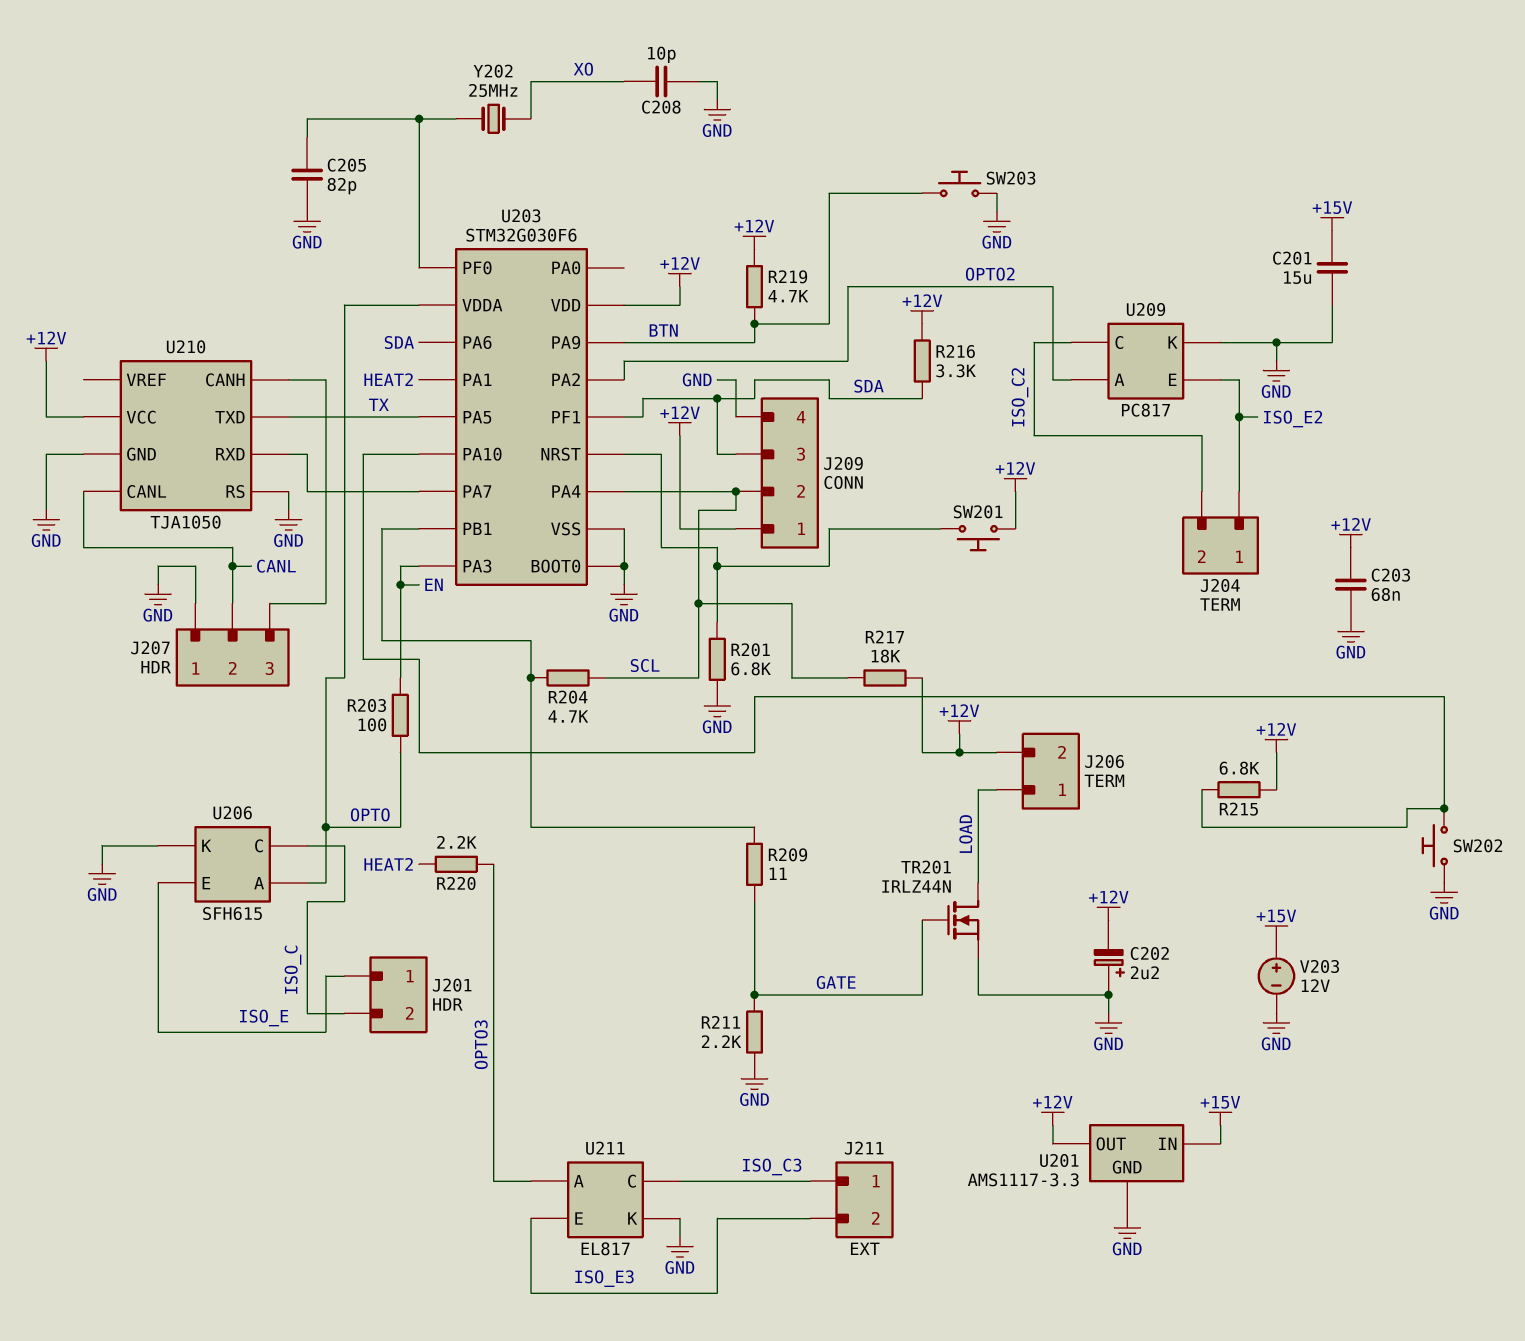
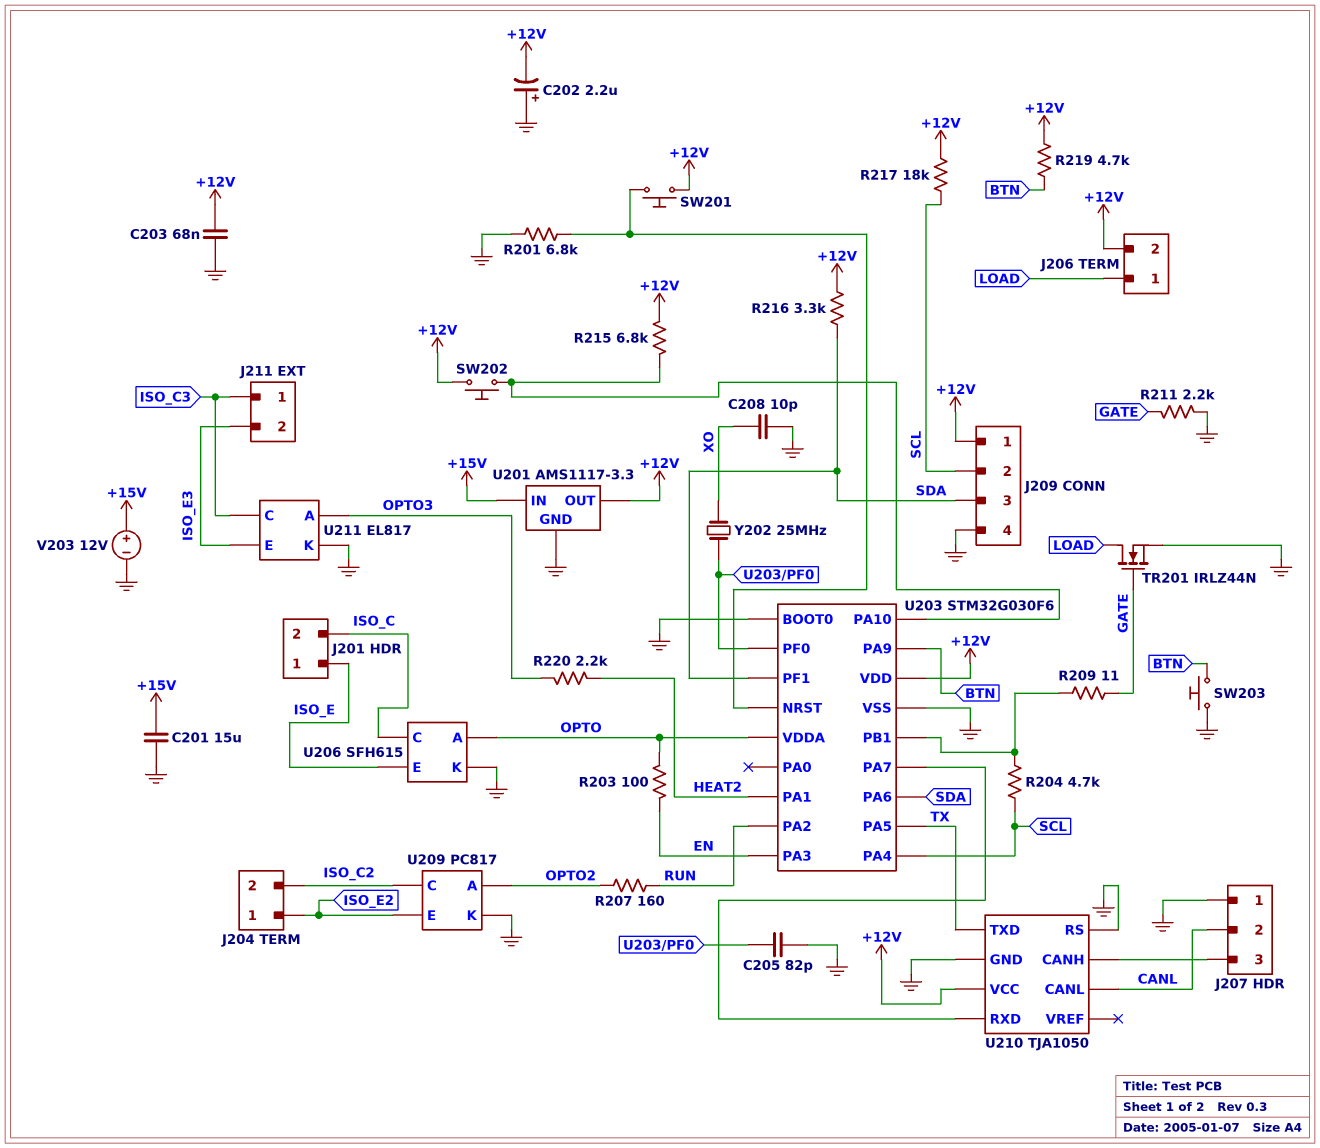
R207: none -> 160 (OPTO2, RUN)
SW202: button (GND, U203/PA10) -> button (+12V, U203/PA10)
U203 pin PA2: OPTO2 -> RUN

